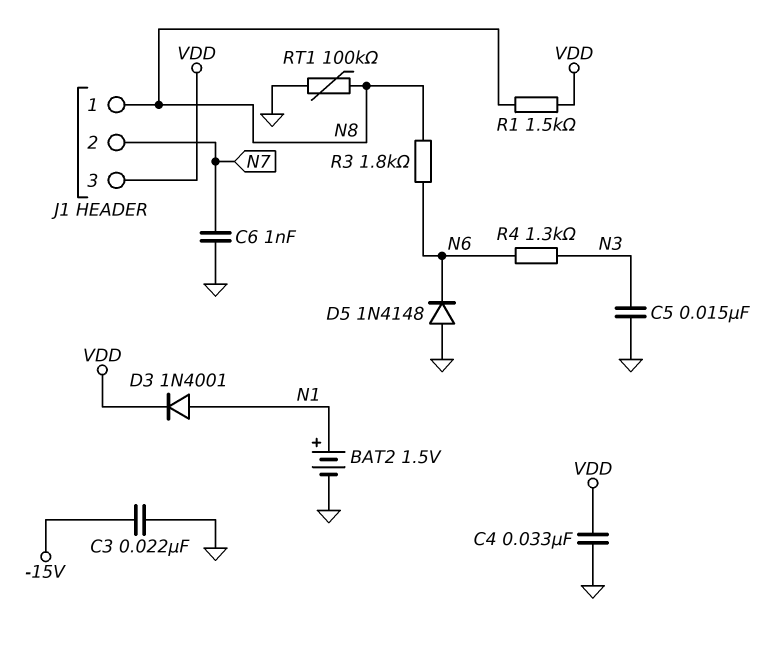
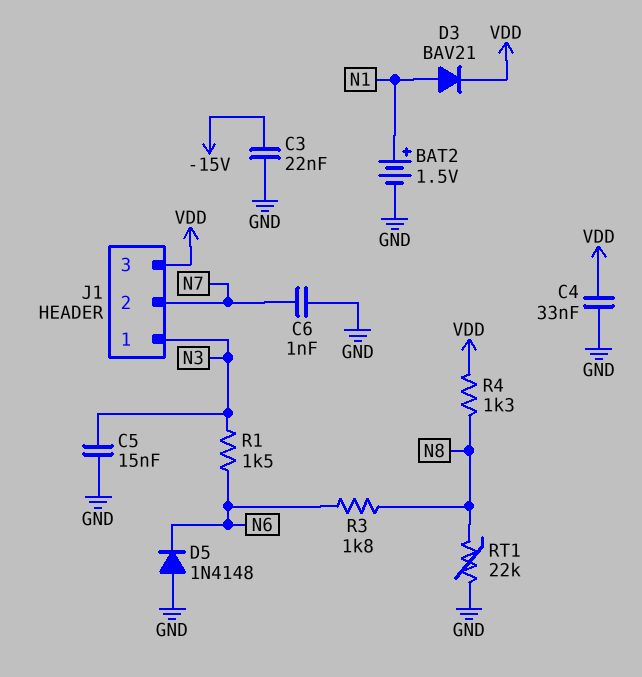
D3: diode 1N4001 (A N1, K VDD) -> diode BAV21 (A N1, K VDD)
J1 pin 1: N8 -> N3
R1: 1.5k (N8, VDD) -> 1.5k (N3, N6)
R4: 1.3k (N3, N6) -> 1.3k (N8, VDD)
RT1: 100k (GND, N8) -> 22k (GND, N8)

